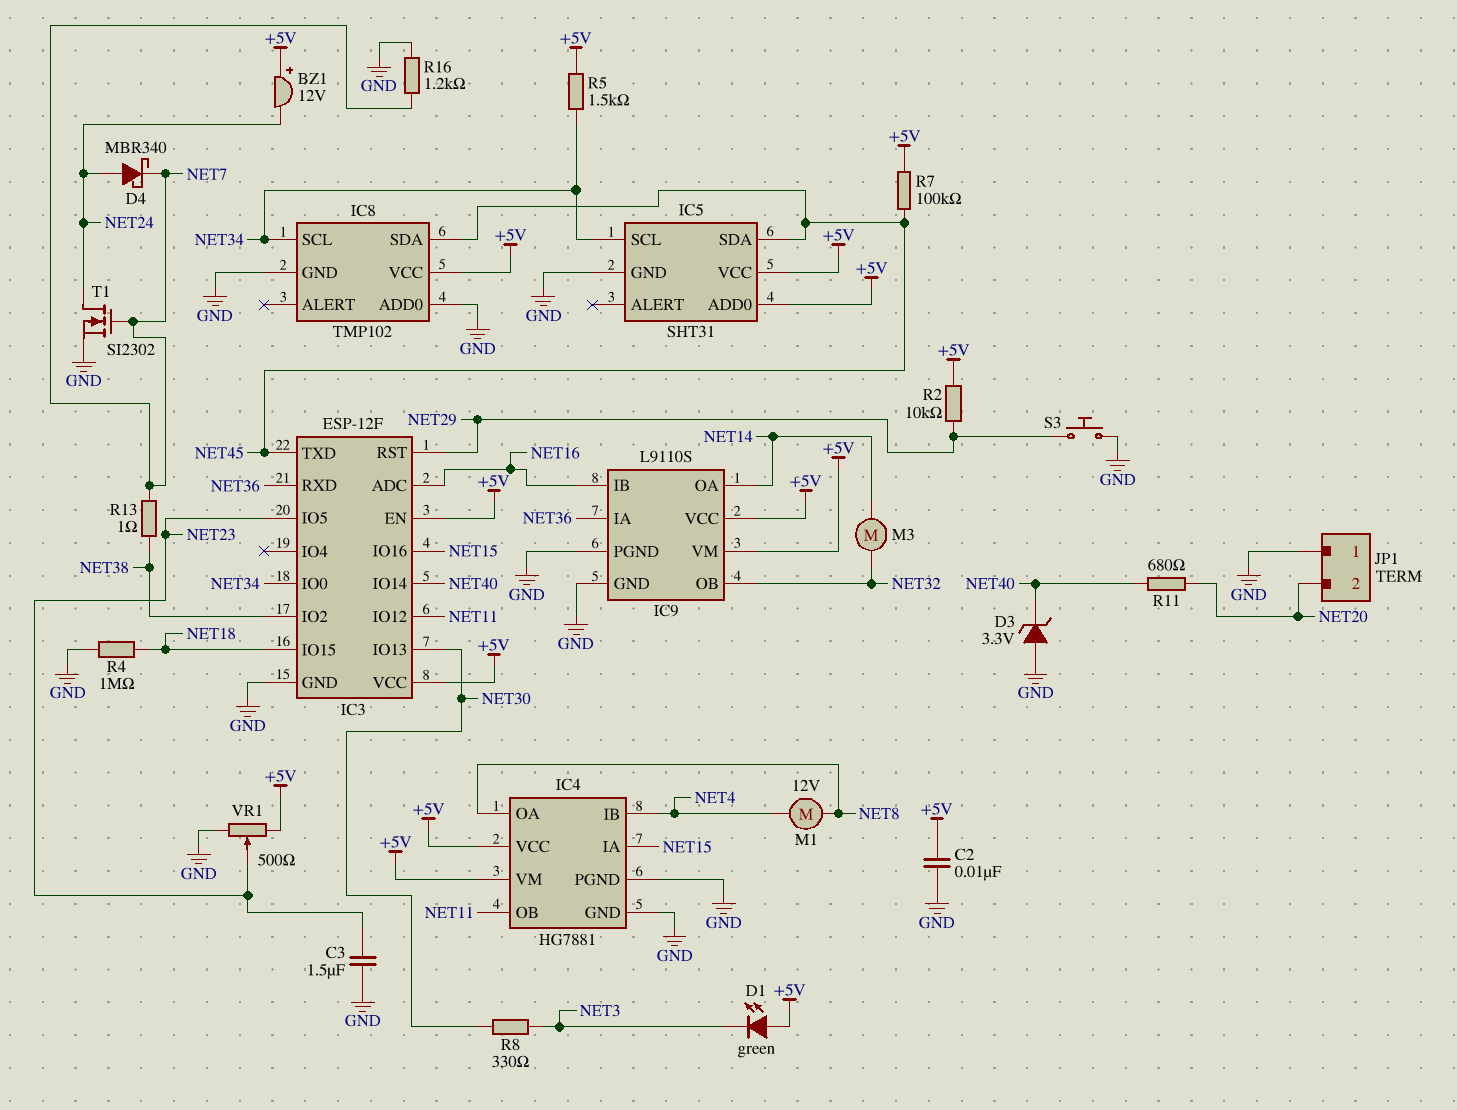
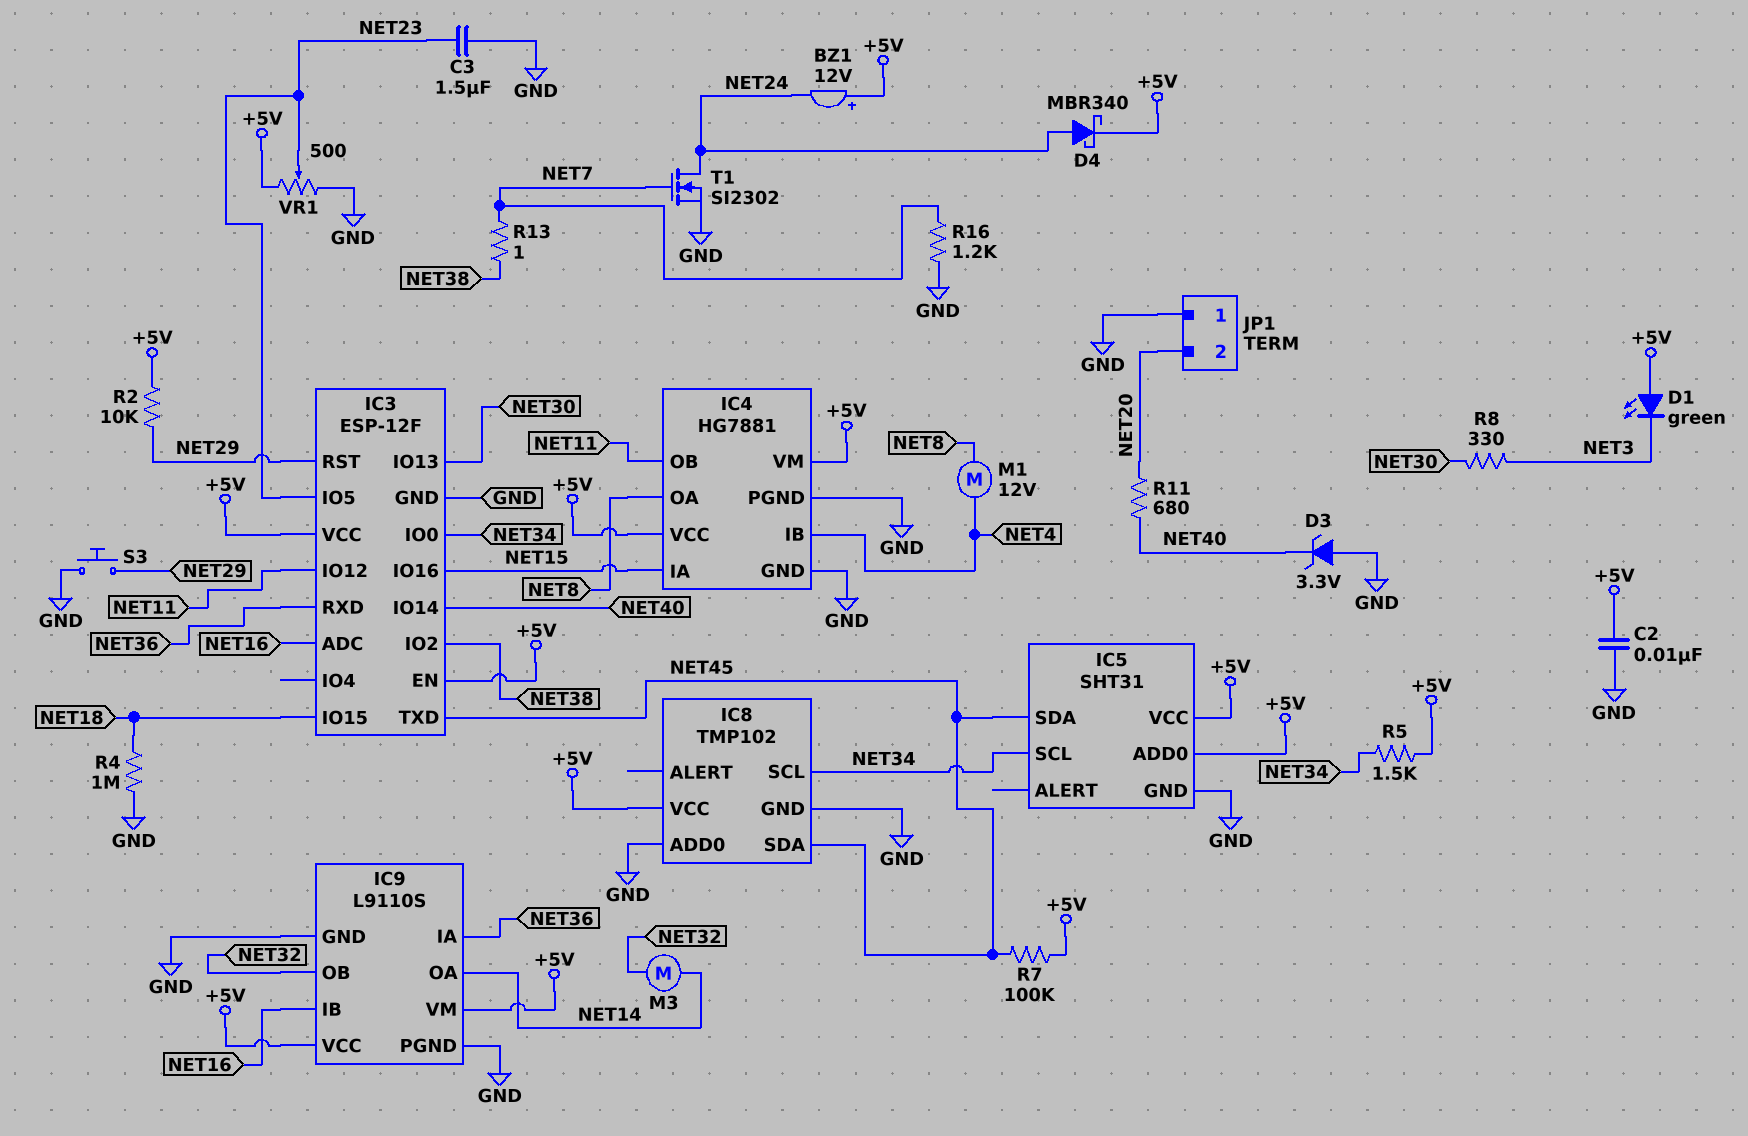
D4: schottky MBR340 (A NET24, K NET7) -> schottky MBR340 (A NET24, K +5V)

